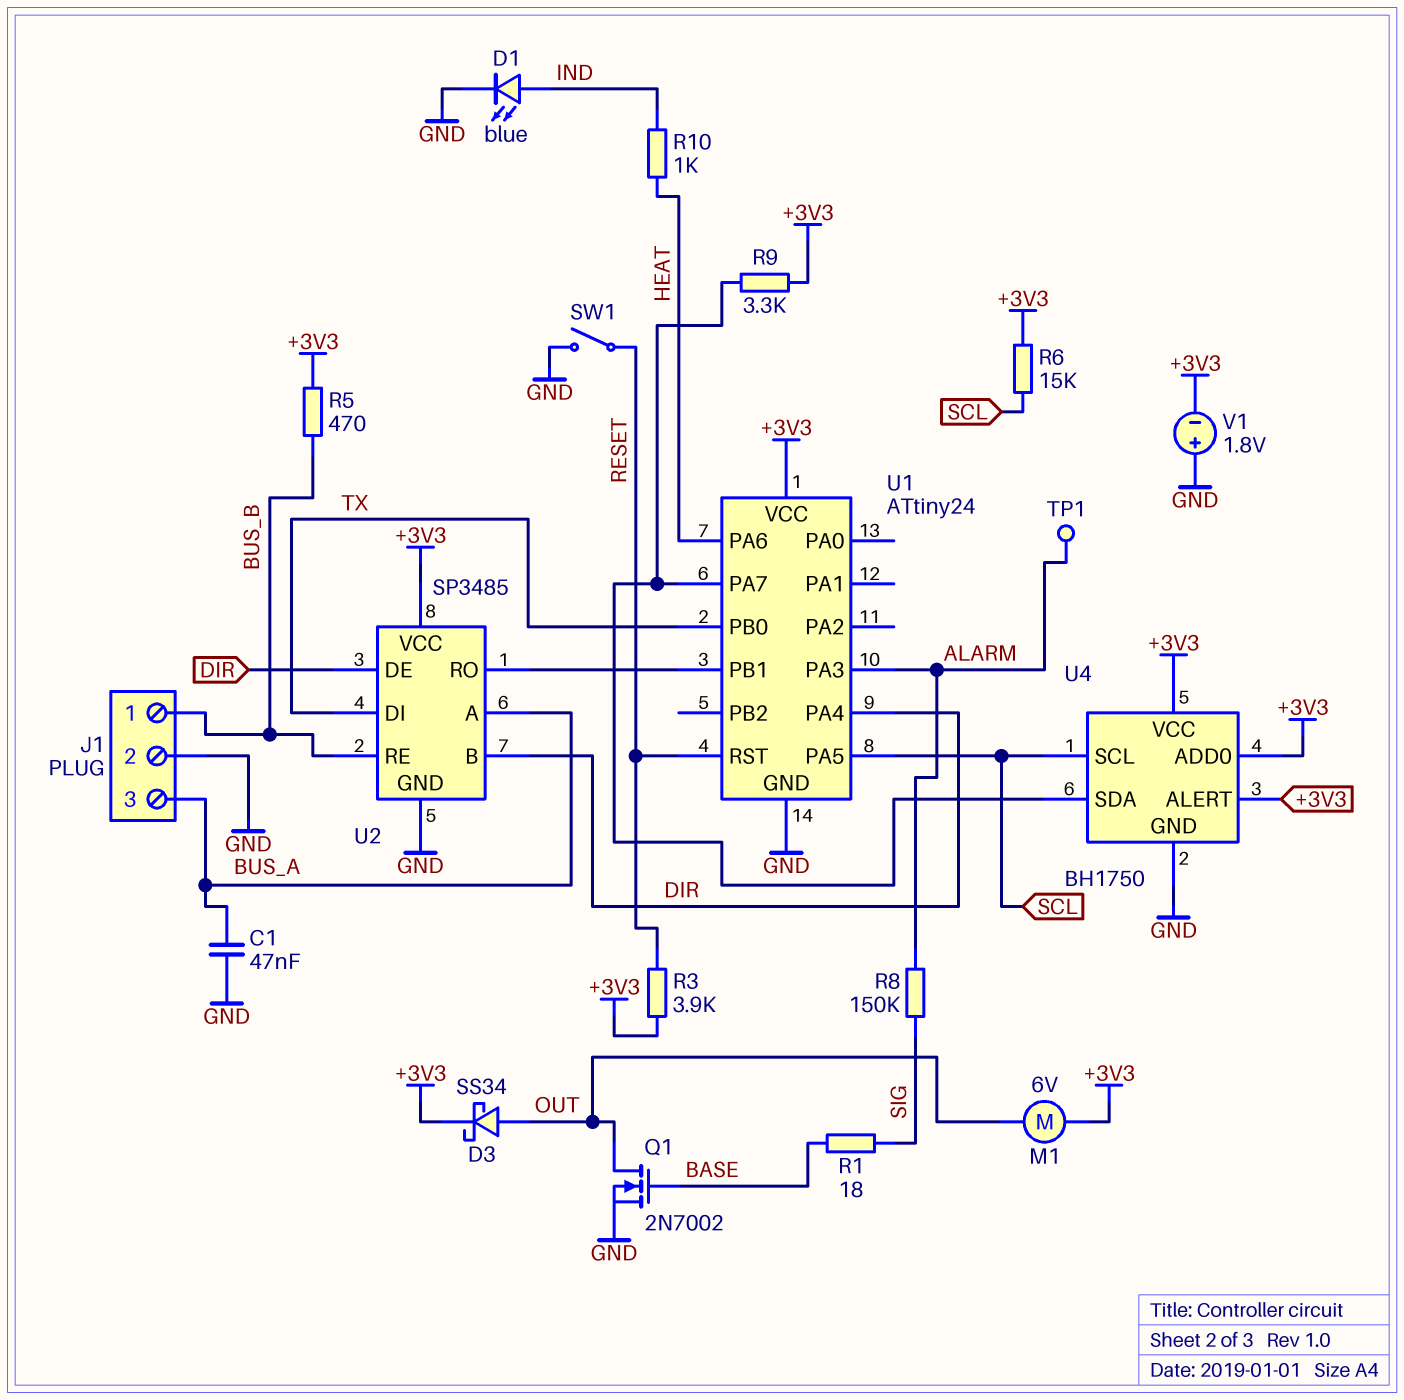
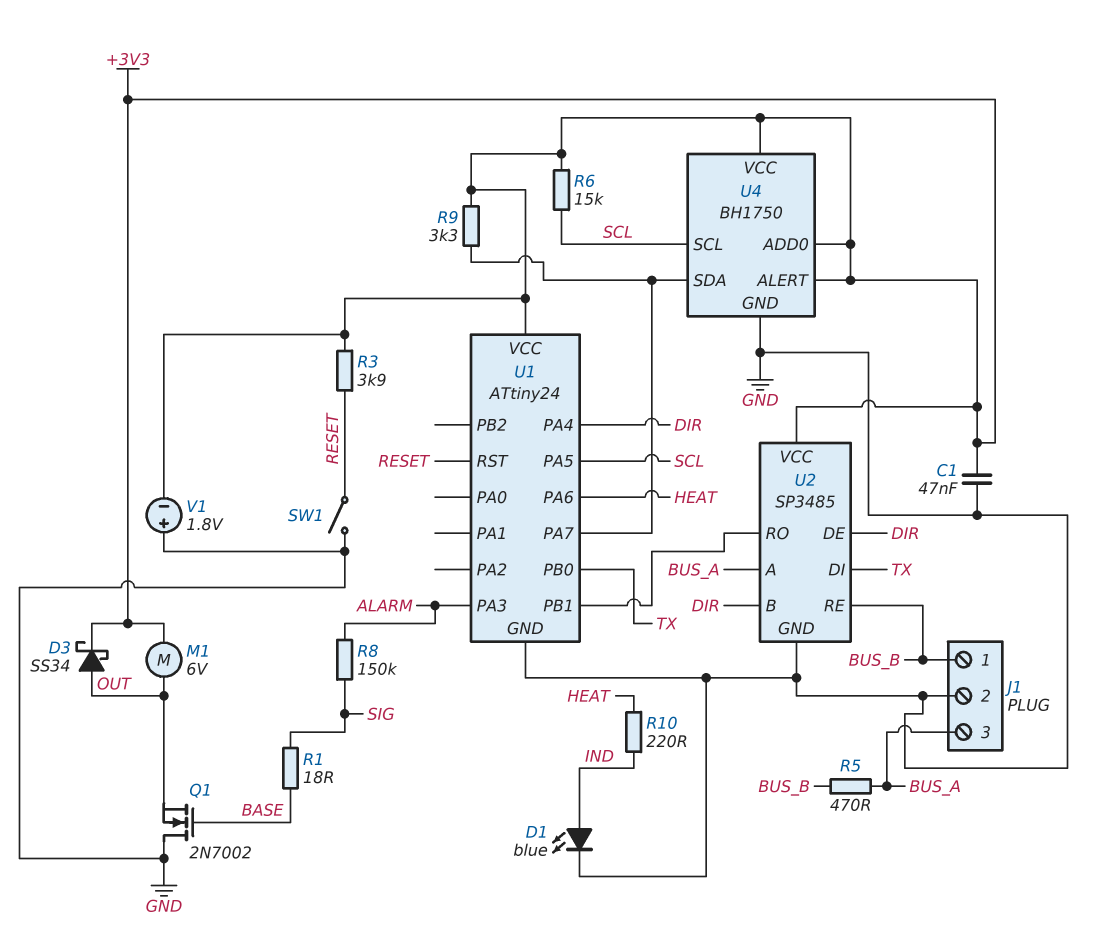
C1: 47nF (BUS_A, GND) -> 47nF (+3V3, GND)
Q1: NMOS 2N7002 (G BASE, D OUT, S GND) -> NMOS 2N7002 (G BASE, D GND, S OUT)
R5: 470 (+3V3, BUS_B) -> 470 (BUS_A, BUS_B)
R10: 1k (HEAT, IND) -> 220 (HEAT, IND)
TP1: test point (ALARM) -> none

